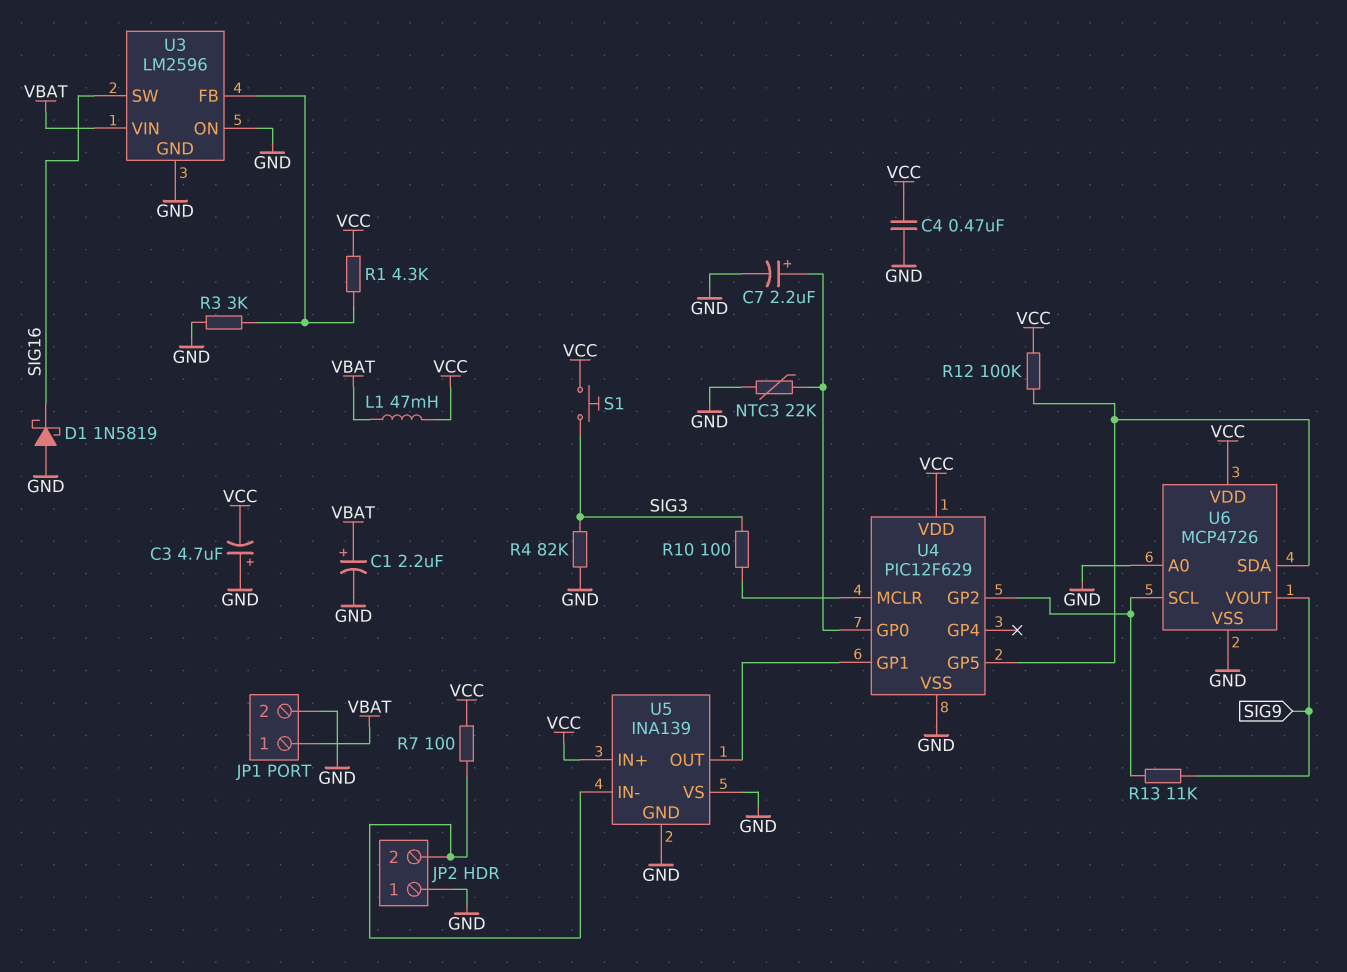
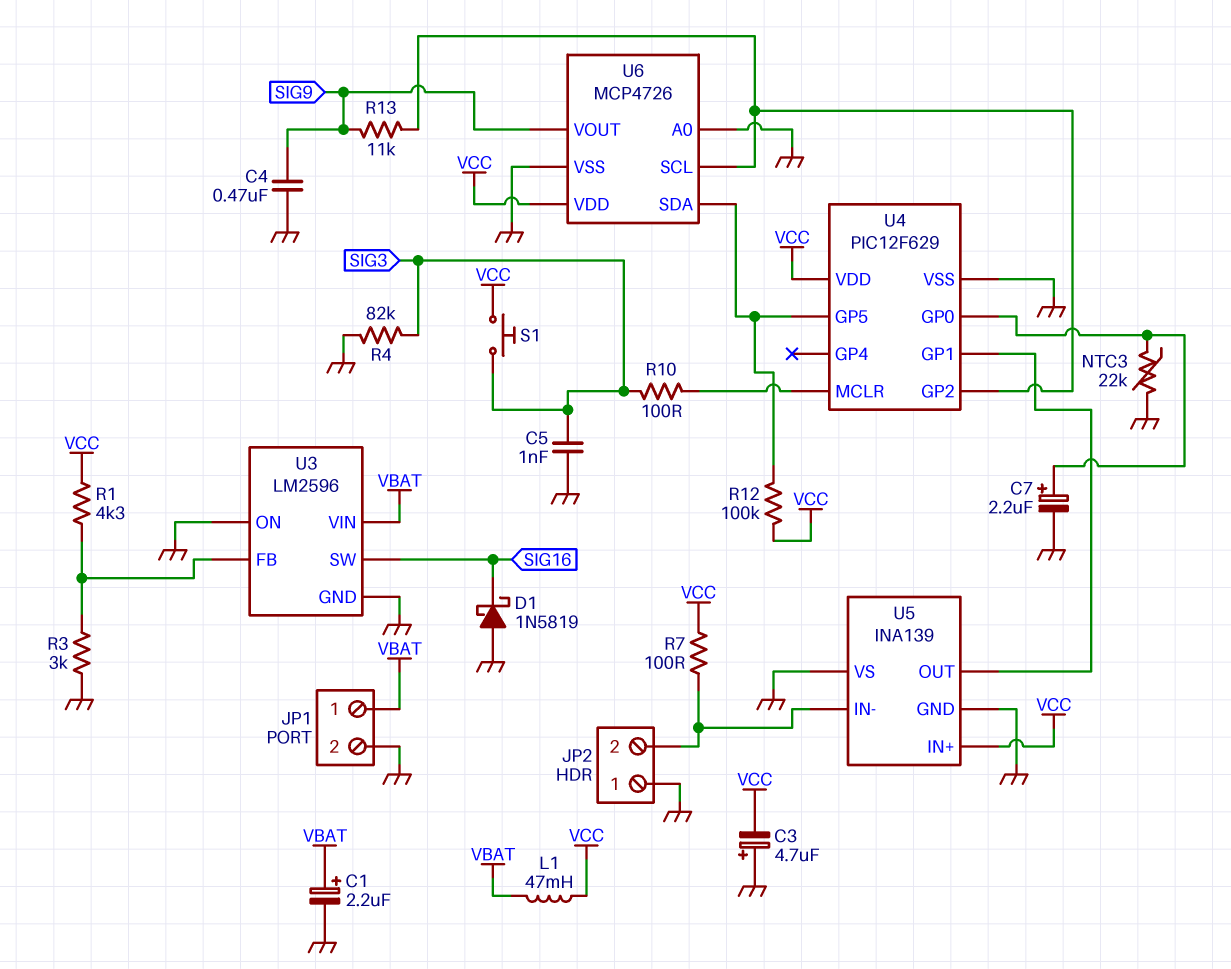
C4: 470nF (GND, VCC) -> 470nF (GND, SIG9)
C5: none -> 1nF (GND, SIG3)

